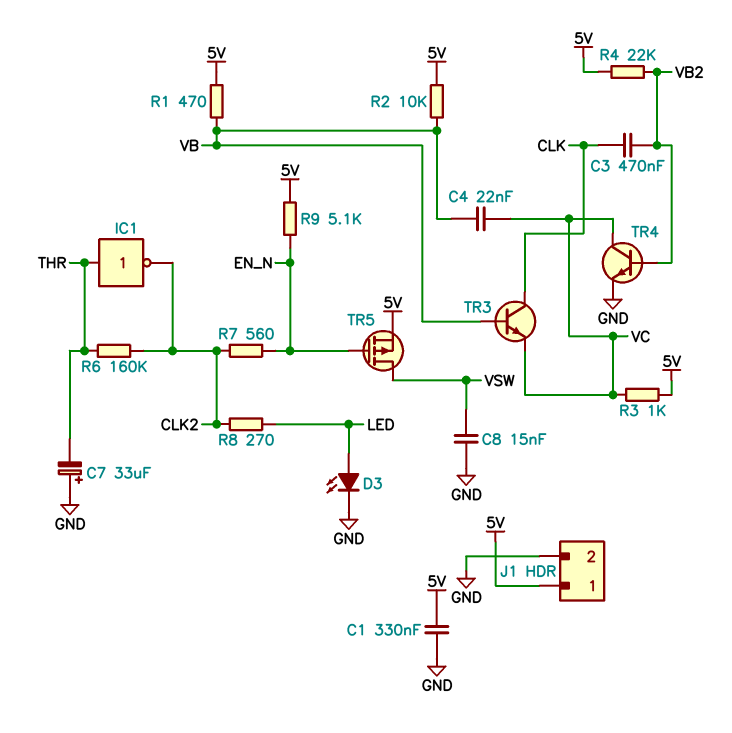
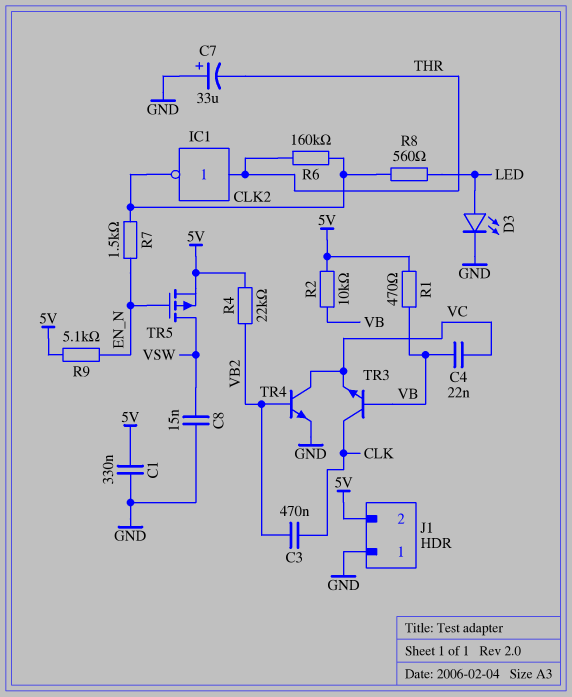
J1 pin 1: 5V -> GND
J1 pin 2: GND -> 5V
R3: 1k (5V, VC) -> none
R7: 560 (CLK2, EN_N) -> 1.5k (CLK2, EN_N)
R8: 270 (CLK2, LED) -> 560 (CLK2, LED)

